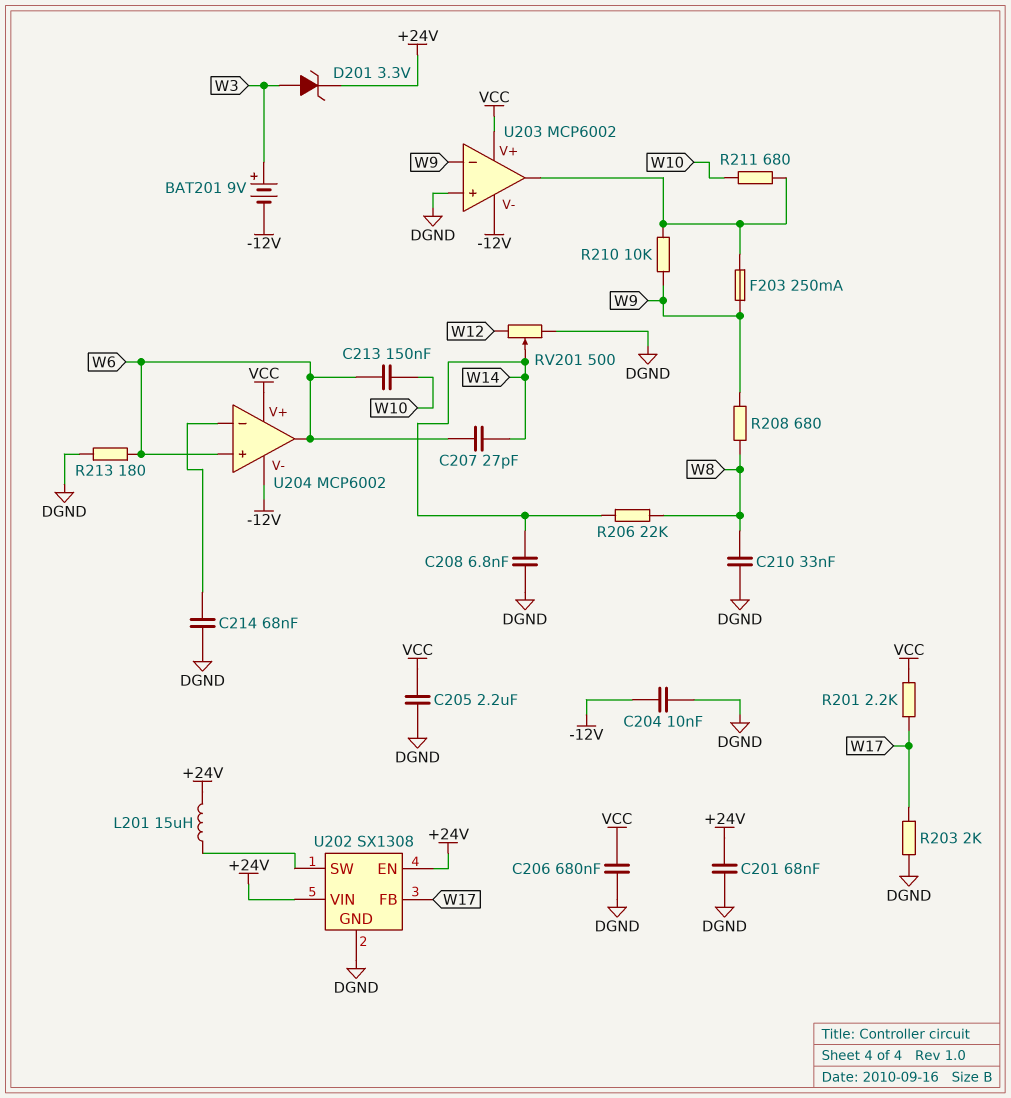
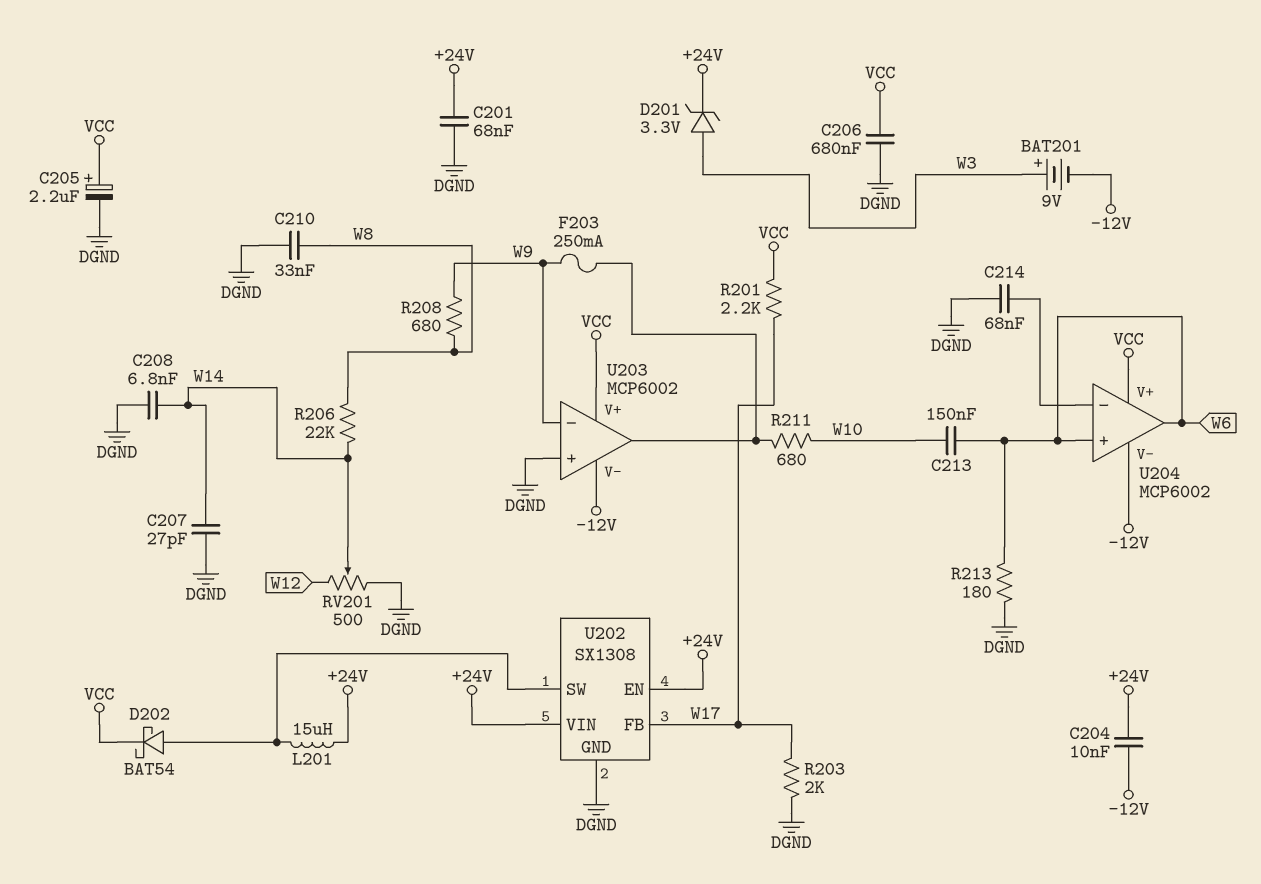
C204: 10nF (-12V, DGND) -> 10nF (+24V, -12V)
C205: 2.2uF (DGND, VCC) -> 2.2uF (plus VCC, minus DGND)
C207: 27pF (W6, W14) -> 27pF (DGND, W14)
D202: none -> schottky BAT54 (A U202/SW, K VCC)
R210: 10k (U203/out, W9) -> none

